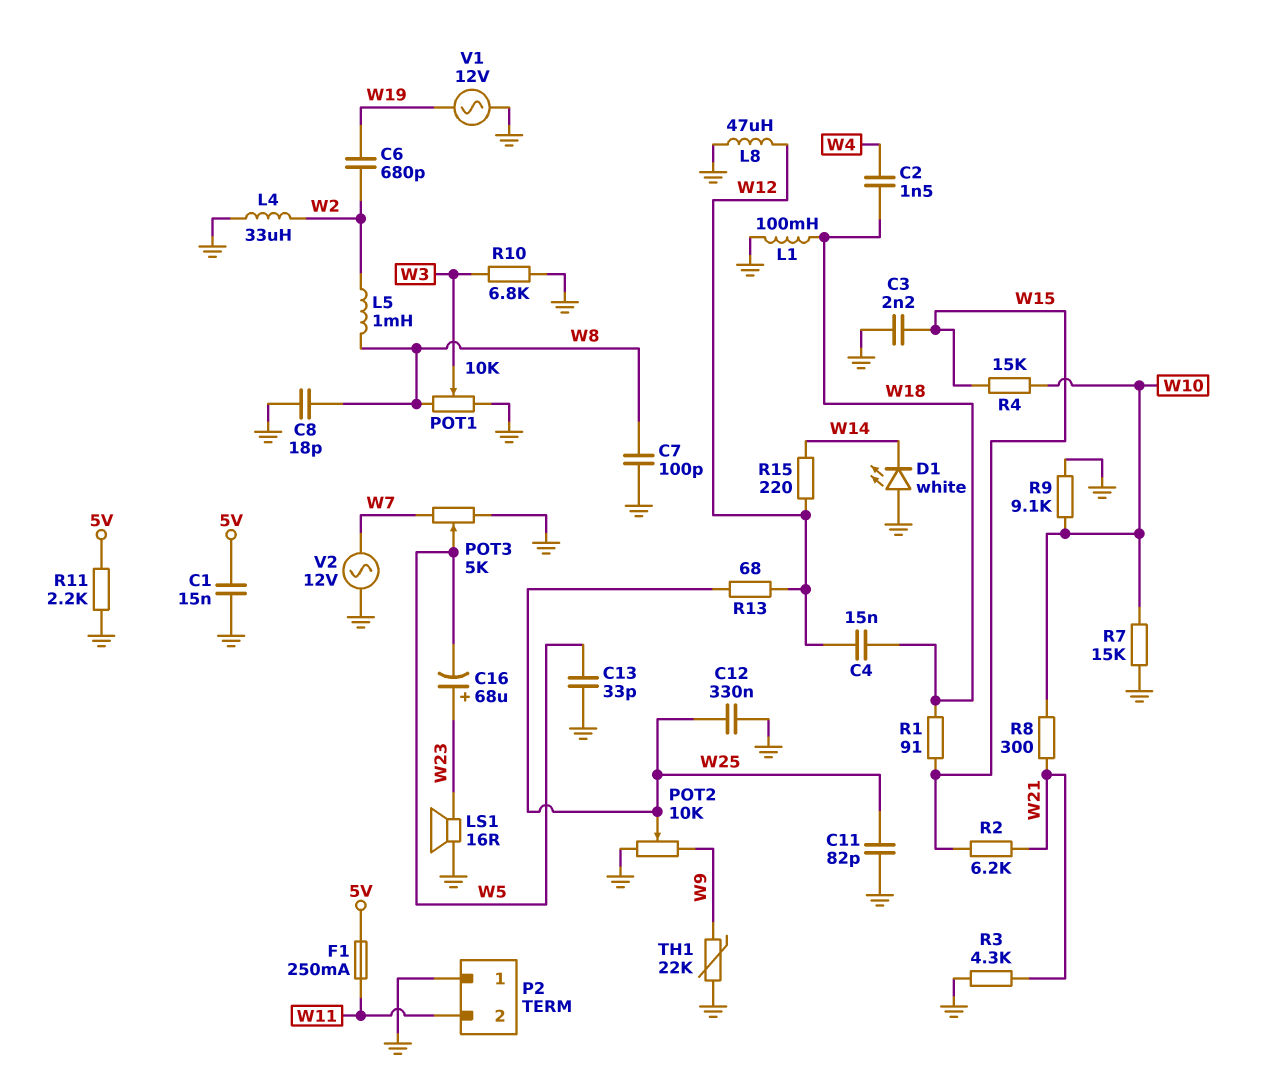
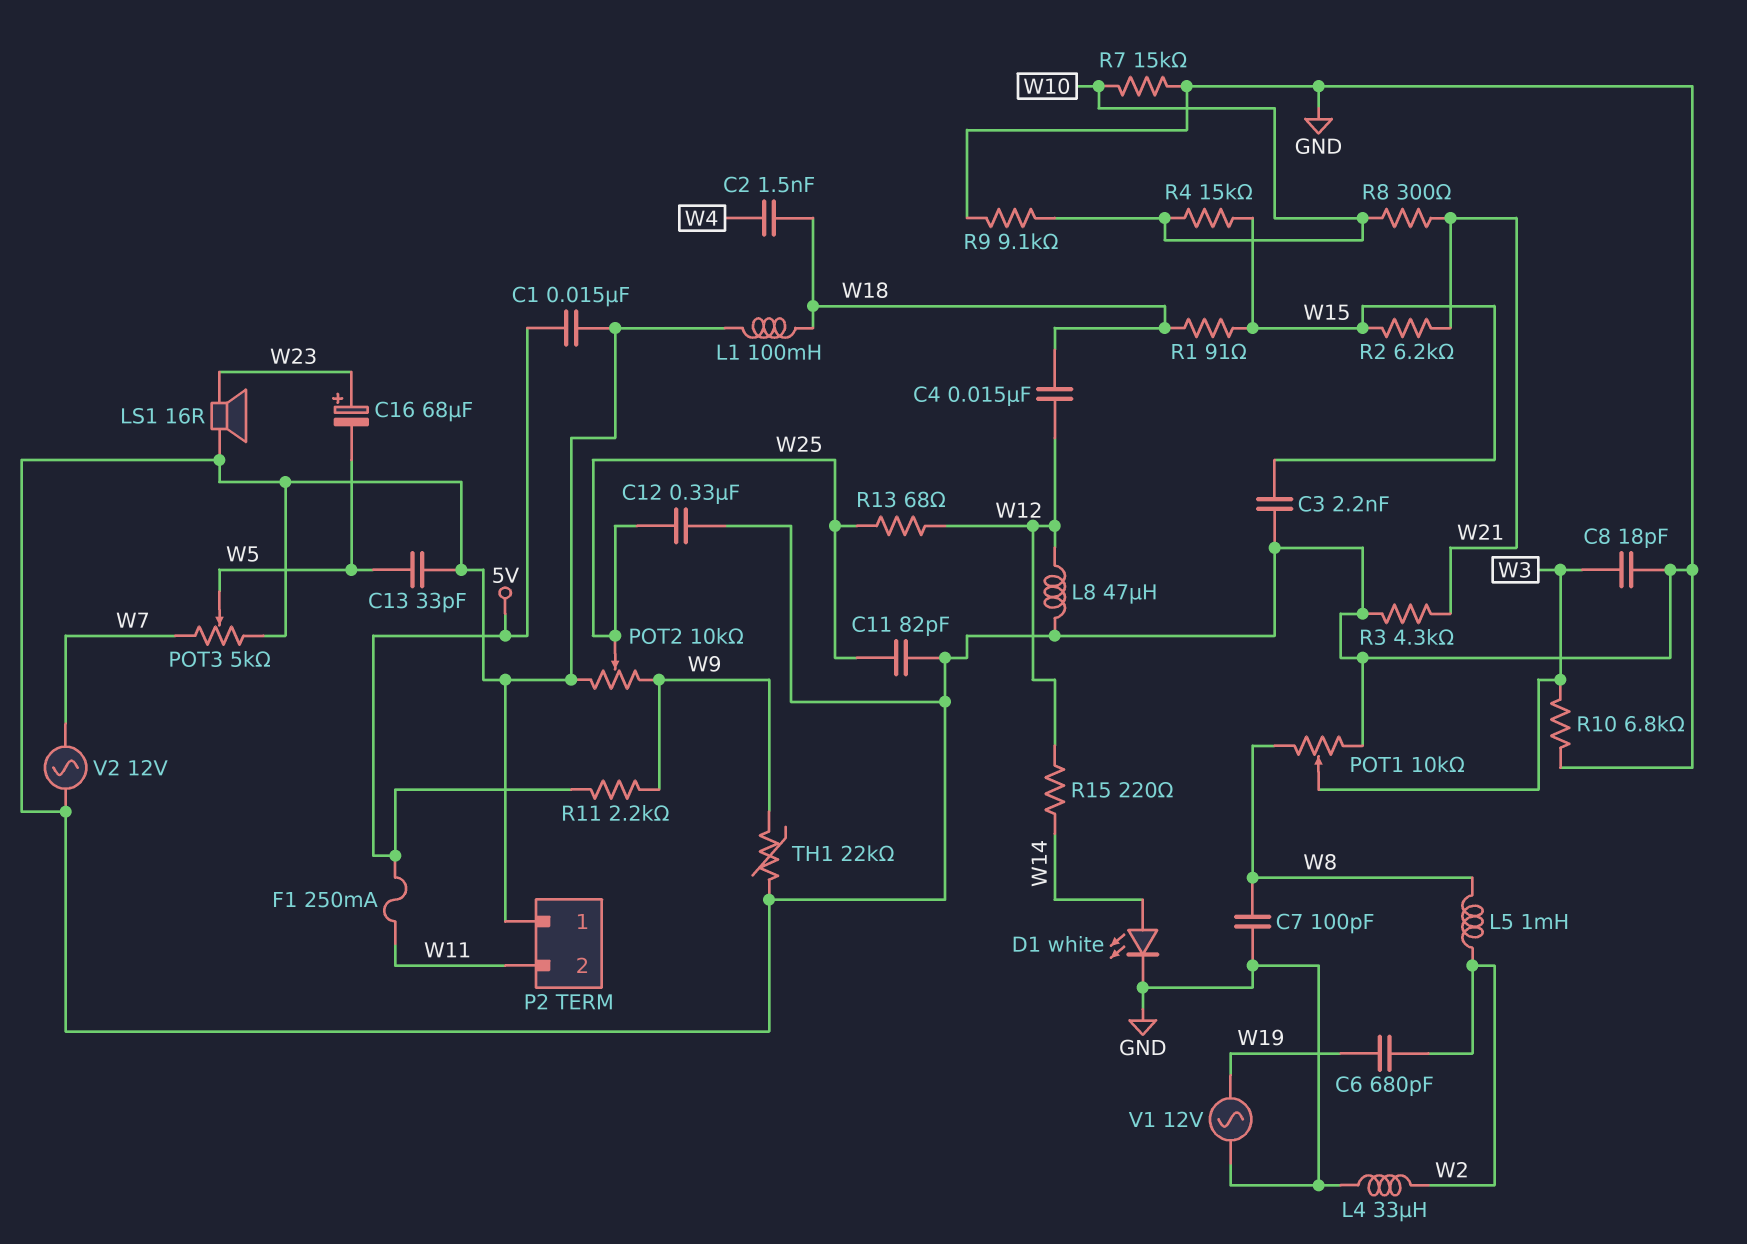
C8: 18pF (GND, W8) -> 18pF (GND, W3)
D1: LED white (A GND, K W14) -> LED white (A W14, K GND)
R11: 2.2k (5V, GND) -> 2.2k (5V, W9)

